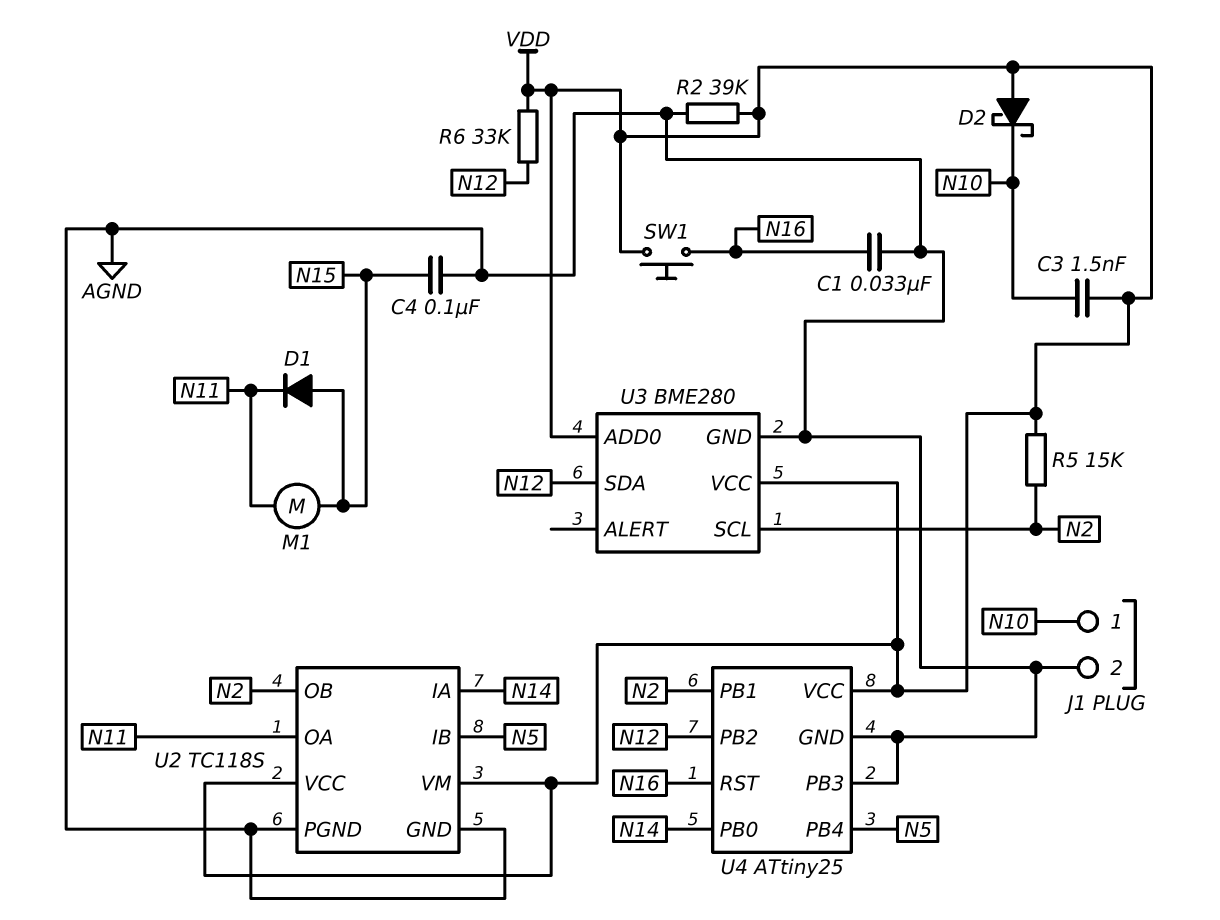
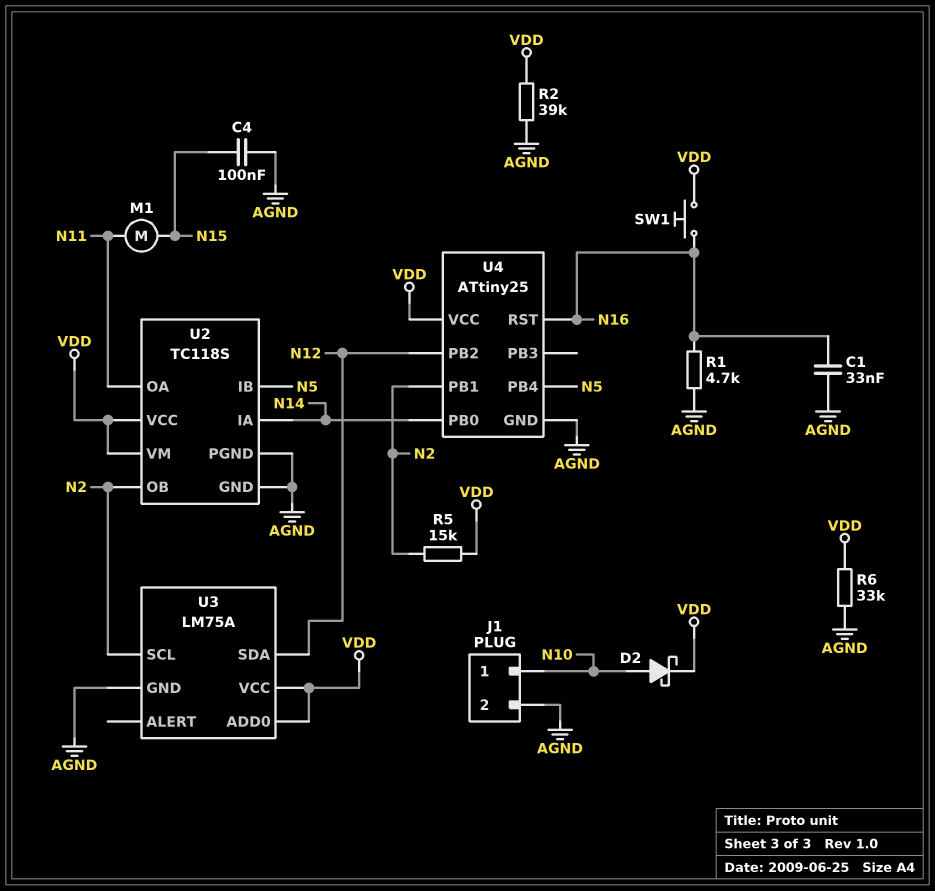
C3: 1.5nF (N10, VDD) -> none
D1: diode (A N15, K N11) -> none
D2: schottky (A VDD, K N10) -> schottky (A N10, K VDD)
R1: none -> 4.7k (AGND, N16)
R6: 33k (N12, VDD) -> 33k (AGND, VDD)
U3: BME280 -> LM75A
U4 pin PB3: AGND -> none

